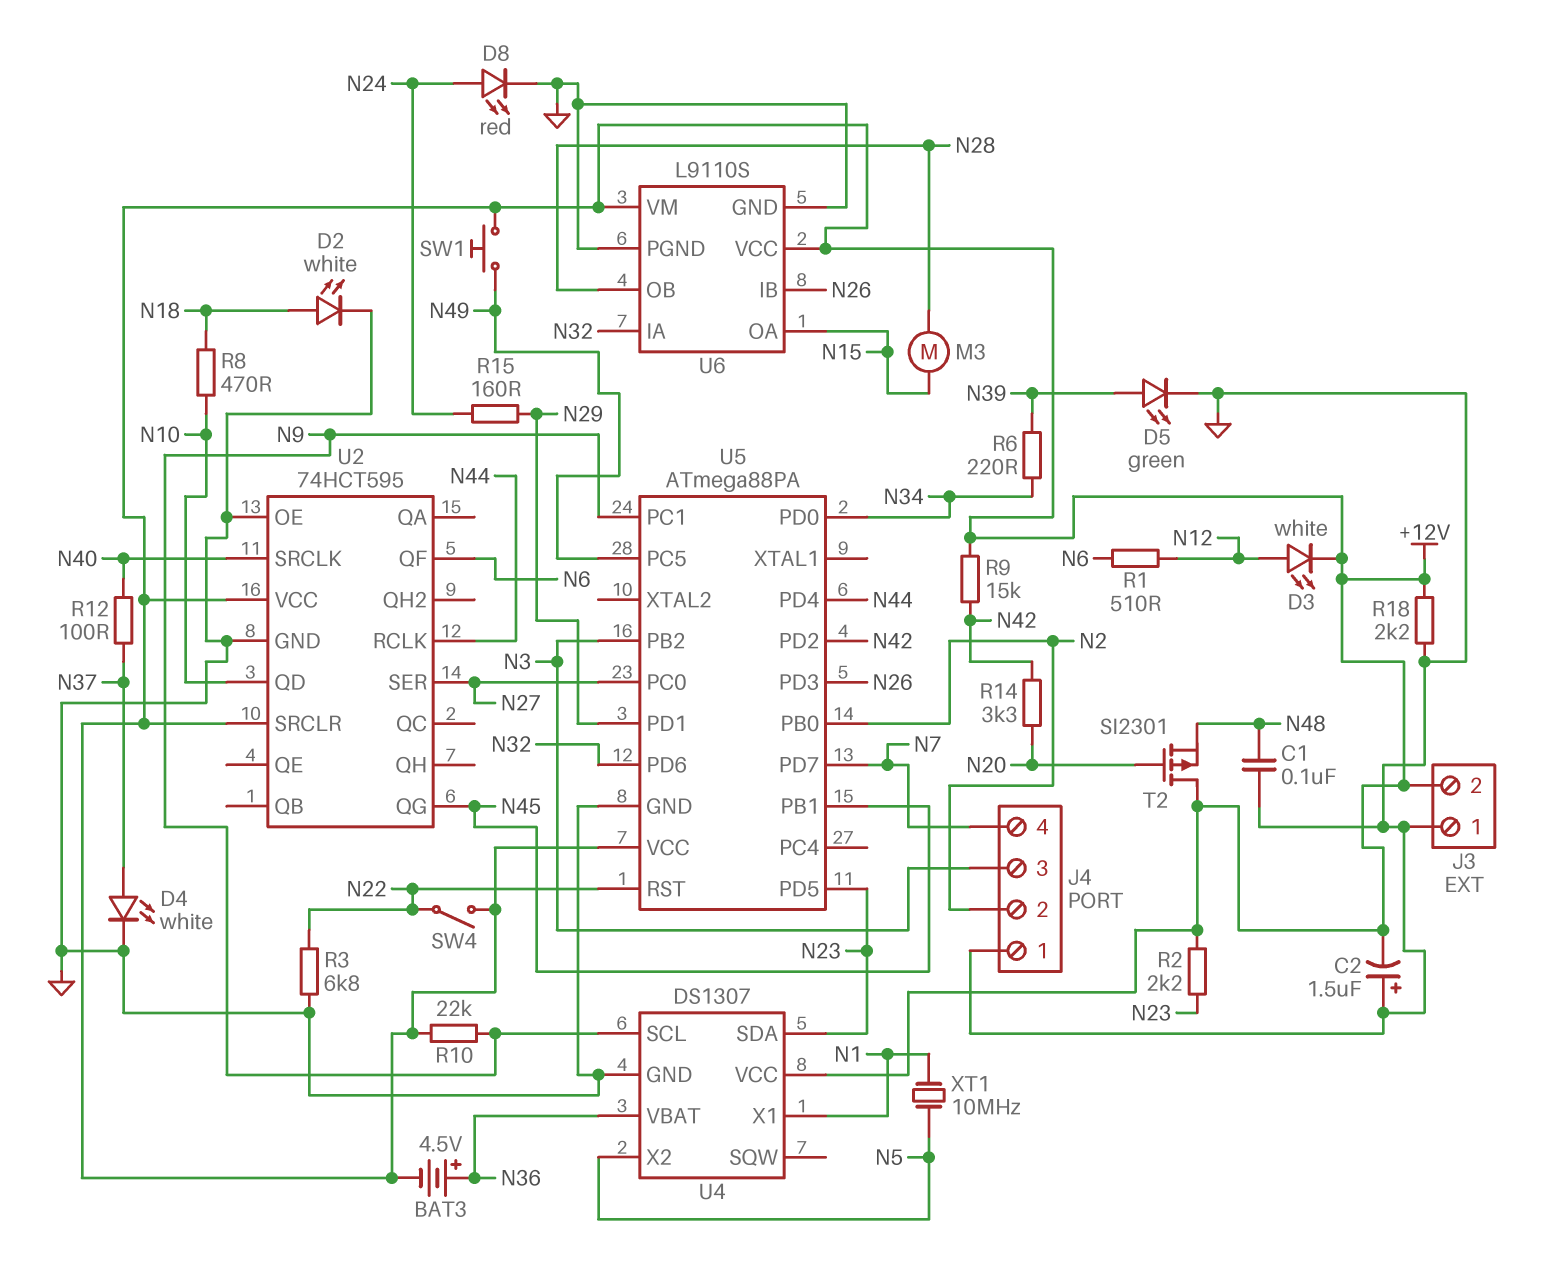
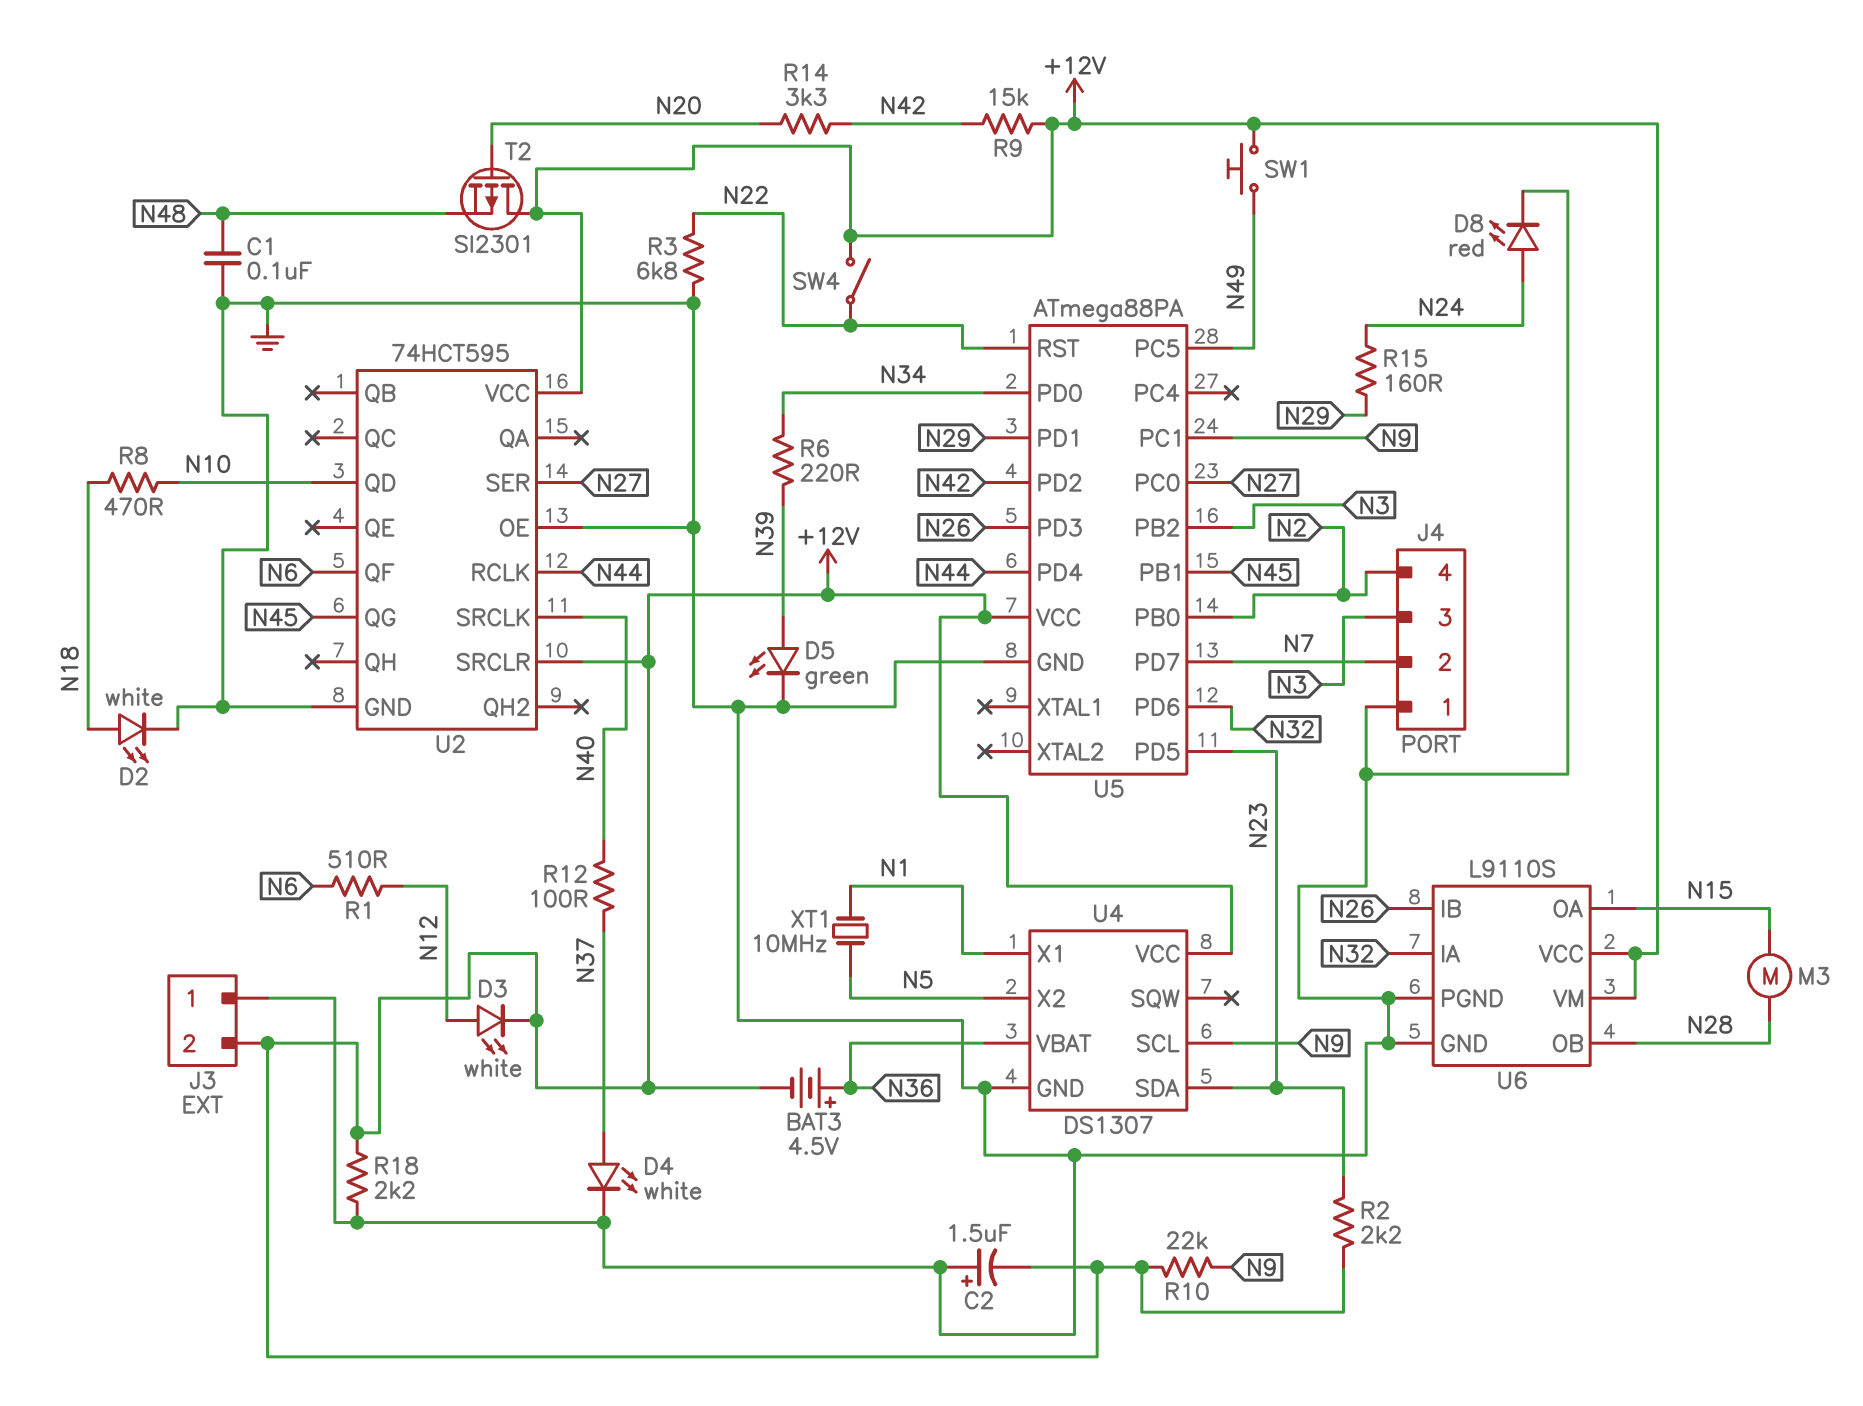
J4 pin 2: N2 -> N7
J4 pin 4: N7 -> N2

